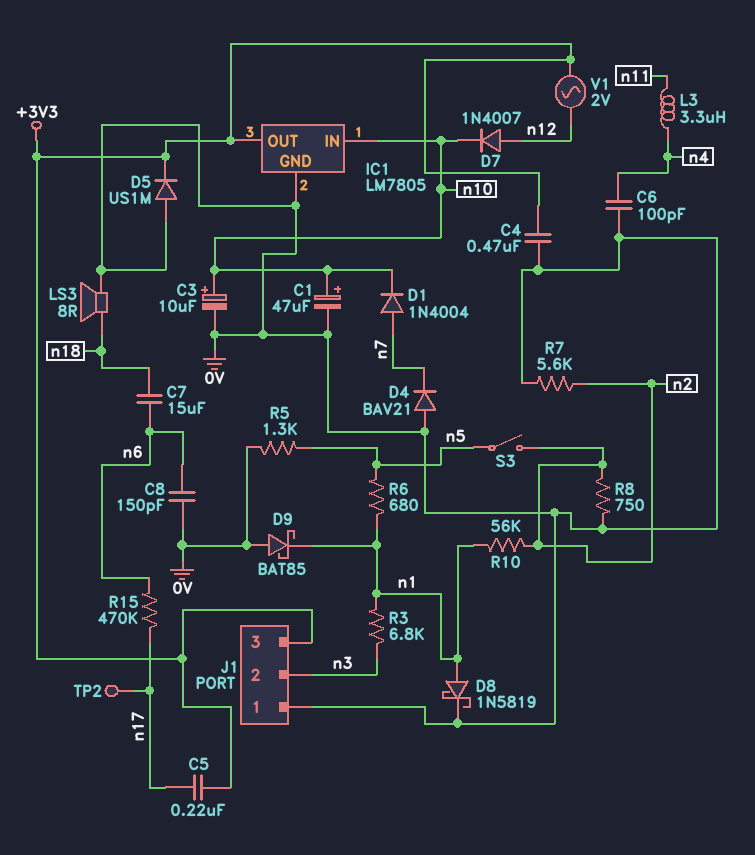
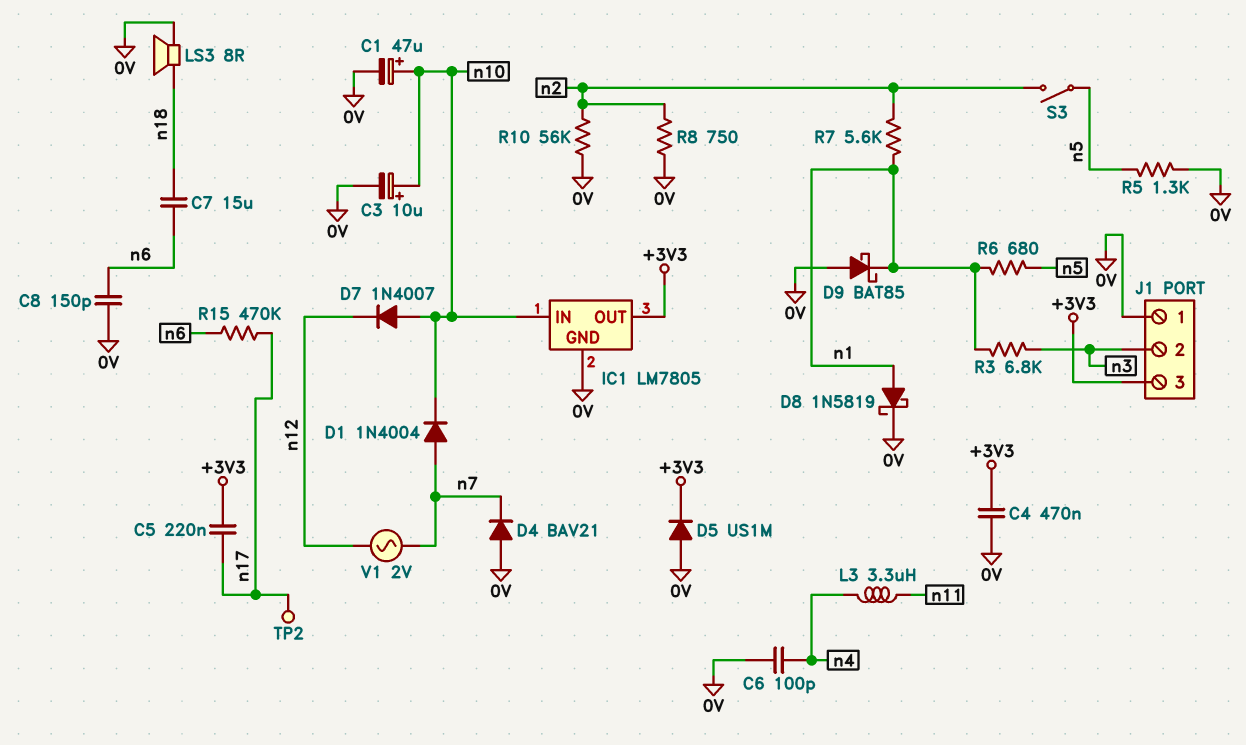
D7: diode 1N4007 (A n12, K n10) -> diode 1N4007 (A n10, K n12)
R7: 5.6k (0V, n2) -> 5.6k (n1, n2)
R10: 56k (n1, n2) -> 56k (0V, n2)
V1: AC 2V (+3V3, n12) -> AC 2V (n7, n12)

